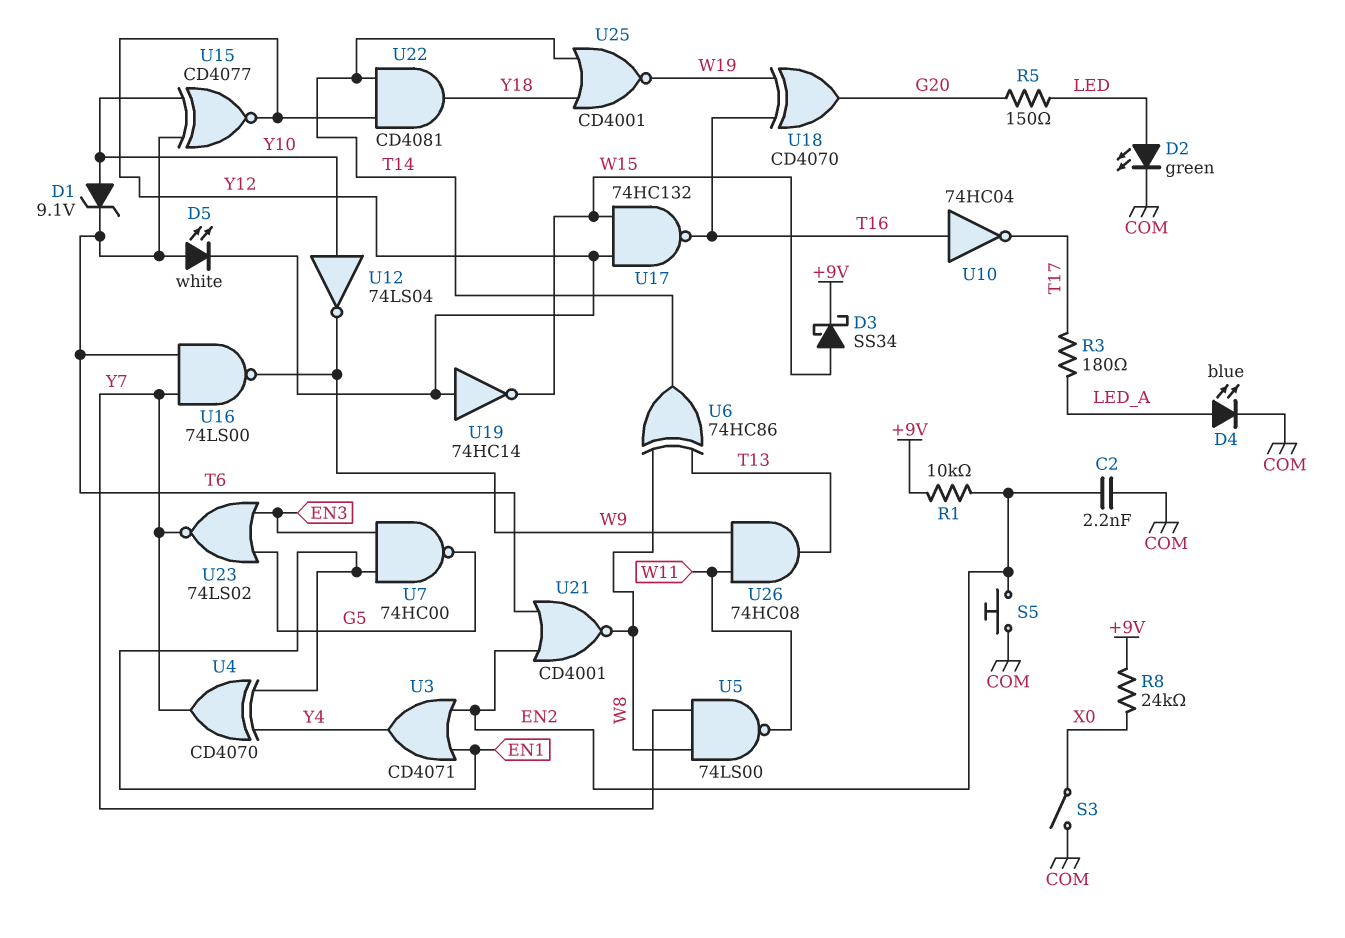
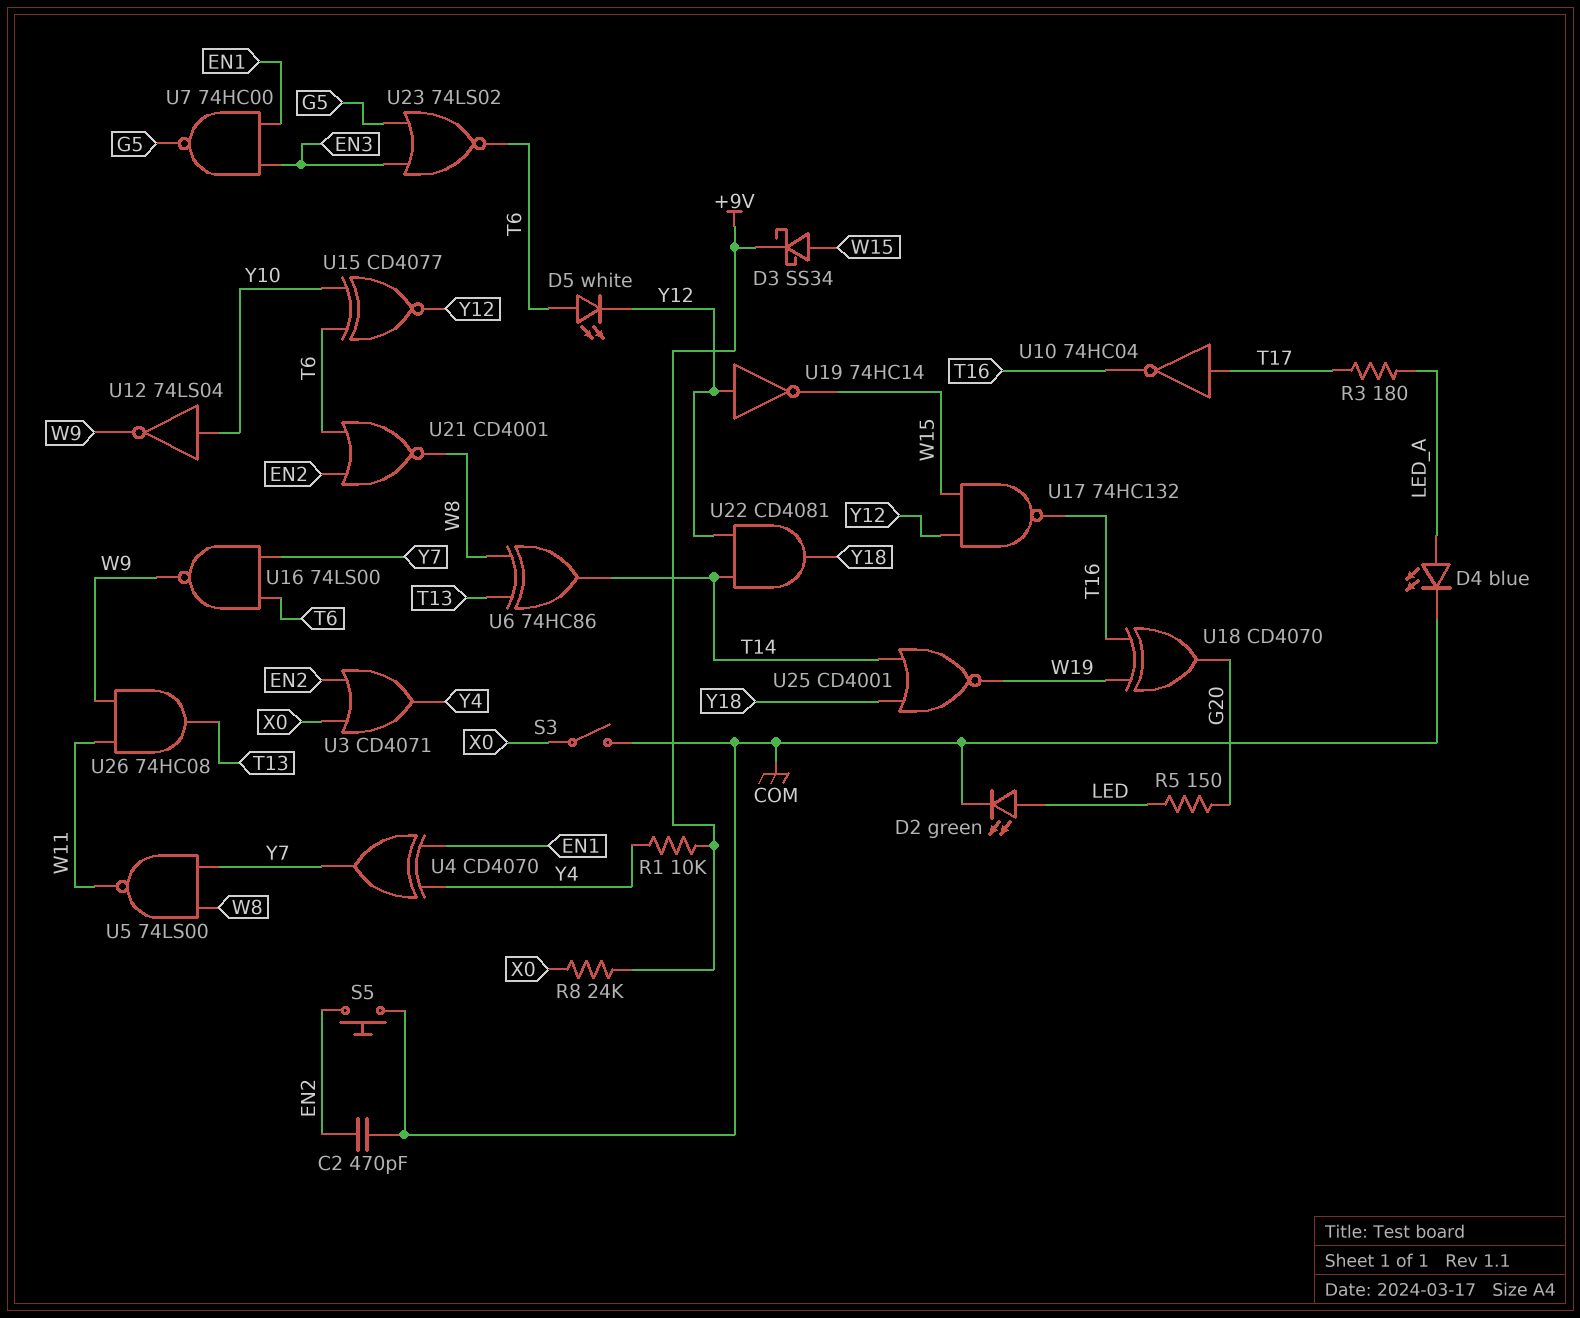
C2: 2.2nF (COM, EN2) -> 470pF (COM, EN2)
D1: zener 9.1V (A Y10, K T6) -> none
R1: 10k (+9V, EN2) -> 10k (+9V, Y4)
U3: OR CD4071 (in EN1, in EN2, out Y4) -> OR CD4071 (in EN2, in X0, out Y4)
U10: NOT 74HC04 (in T16, out T17) -> NOT 74HC04 (in T17, out T16)
U23: NOR 74LS02 (in EN3, in G5, out Y7) -> NOR 74LS02 (in EN3, in G5, out T6)

